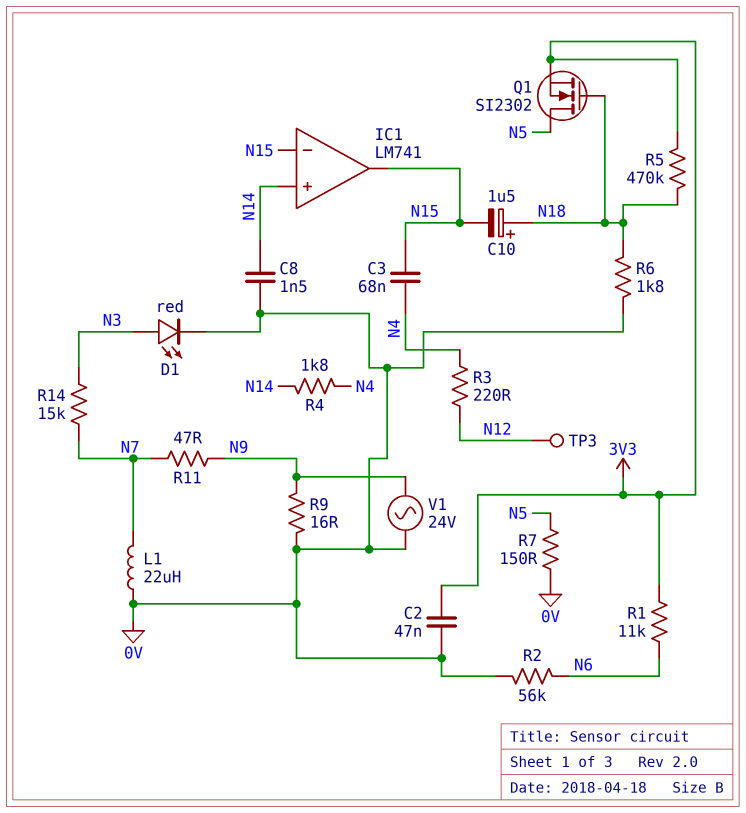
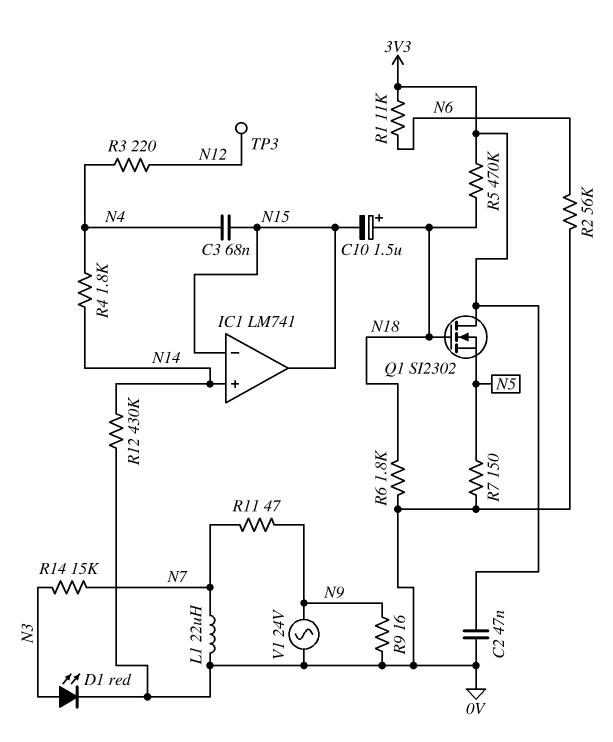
C8: 1.5nF (0V, N14) -> none
Q1: NMOS SI2302 (G N18, D N5, S 3V3) -> NMOS SI2302 (G N18, D 3V3, S N5)
R12: none -> 430k (0V, N14)

